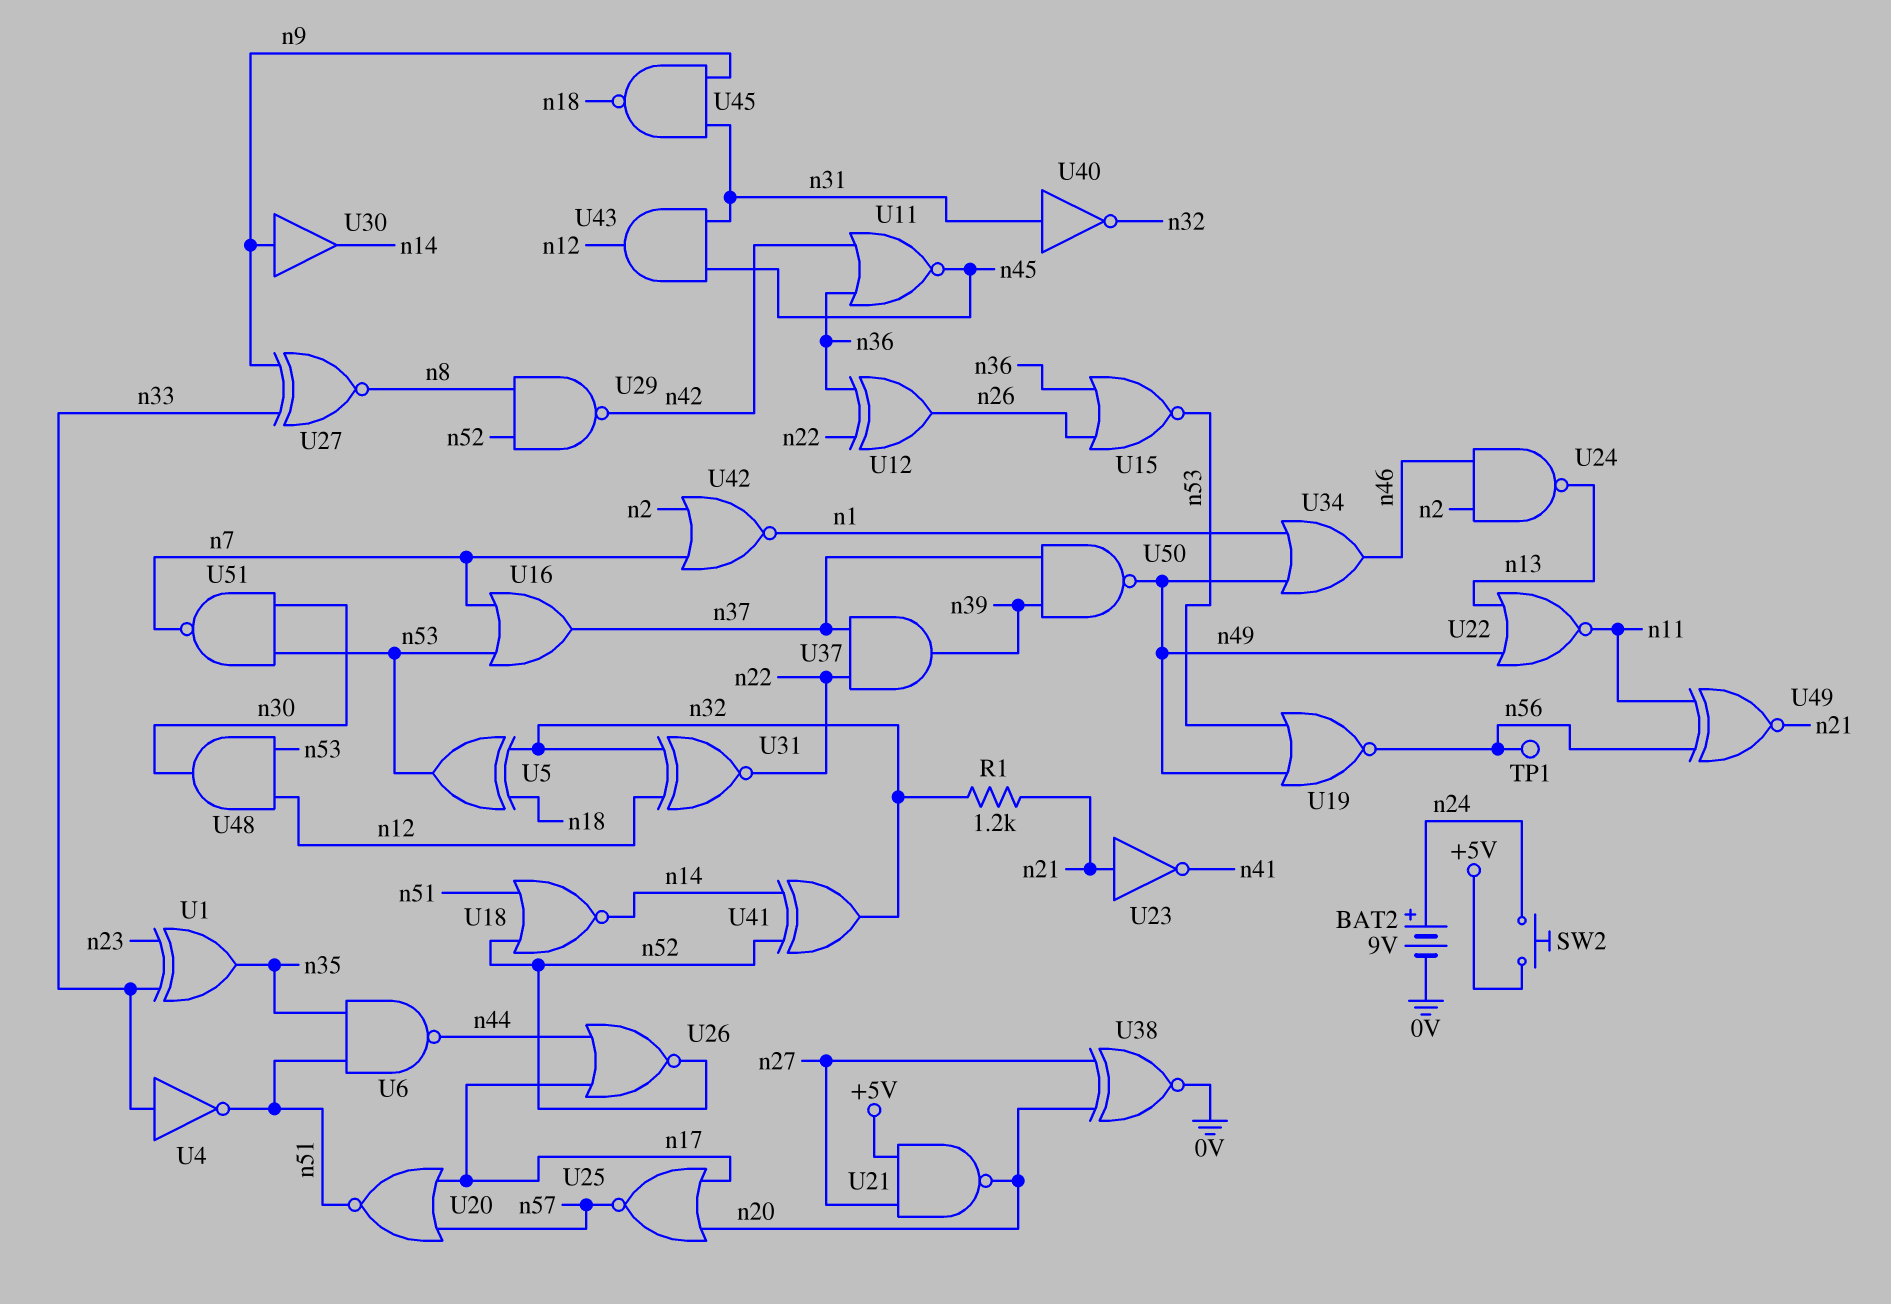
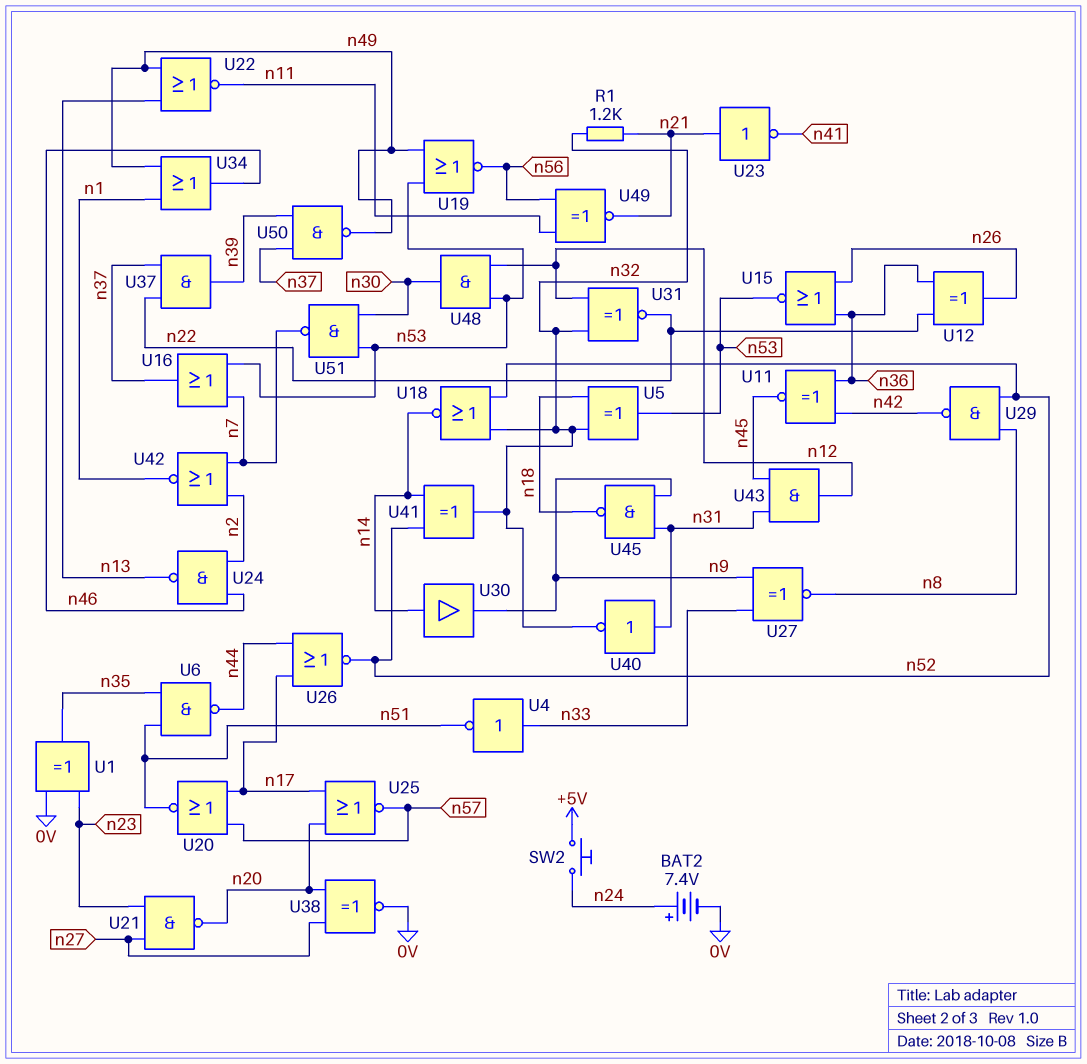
BAT2: 9V (plus n24, minus 0V) -> 7.4V (plus n24, minus 0V)
TP1: test point (n56) -> none
U1: XOR (in n23, in n33, out n35) -> XOR (in 0V, in n23, out n35)
U11: NOR (in n36, in n42, out n45) -> XNOR (in n36, in n42, out n45)
U18: NOR (in n51, in n52, out n14) -> NOR (in n32, in n52, out n14)
U21: NAND (in +5V, in n27, out n20) -> NAND (in n23, in n27, out n20)
U30: buffer (in n9, out n14) -> buffer (in n14, out n9)

